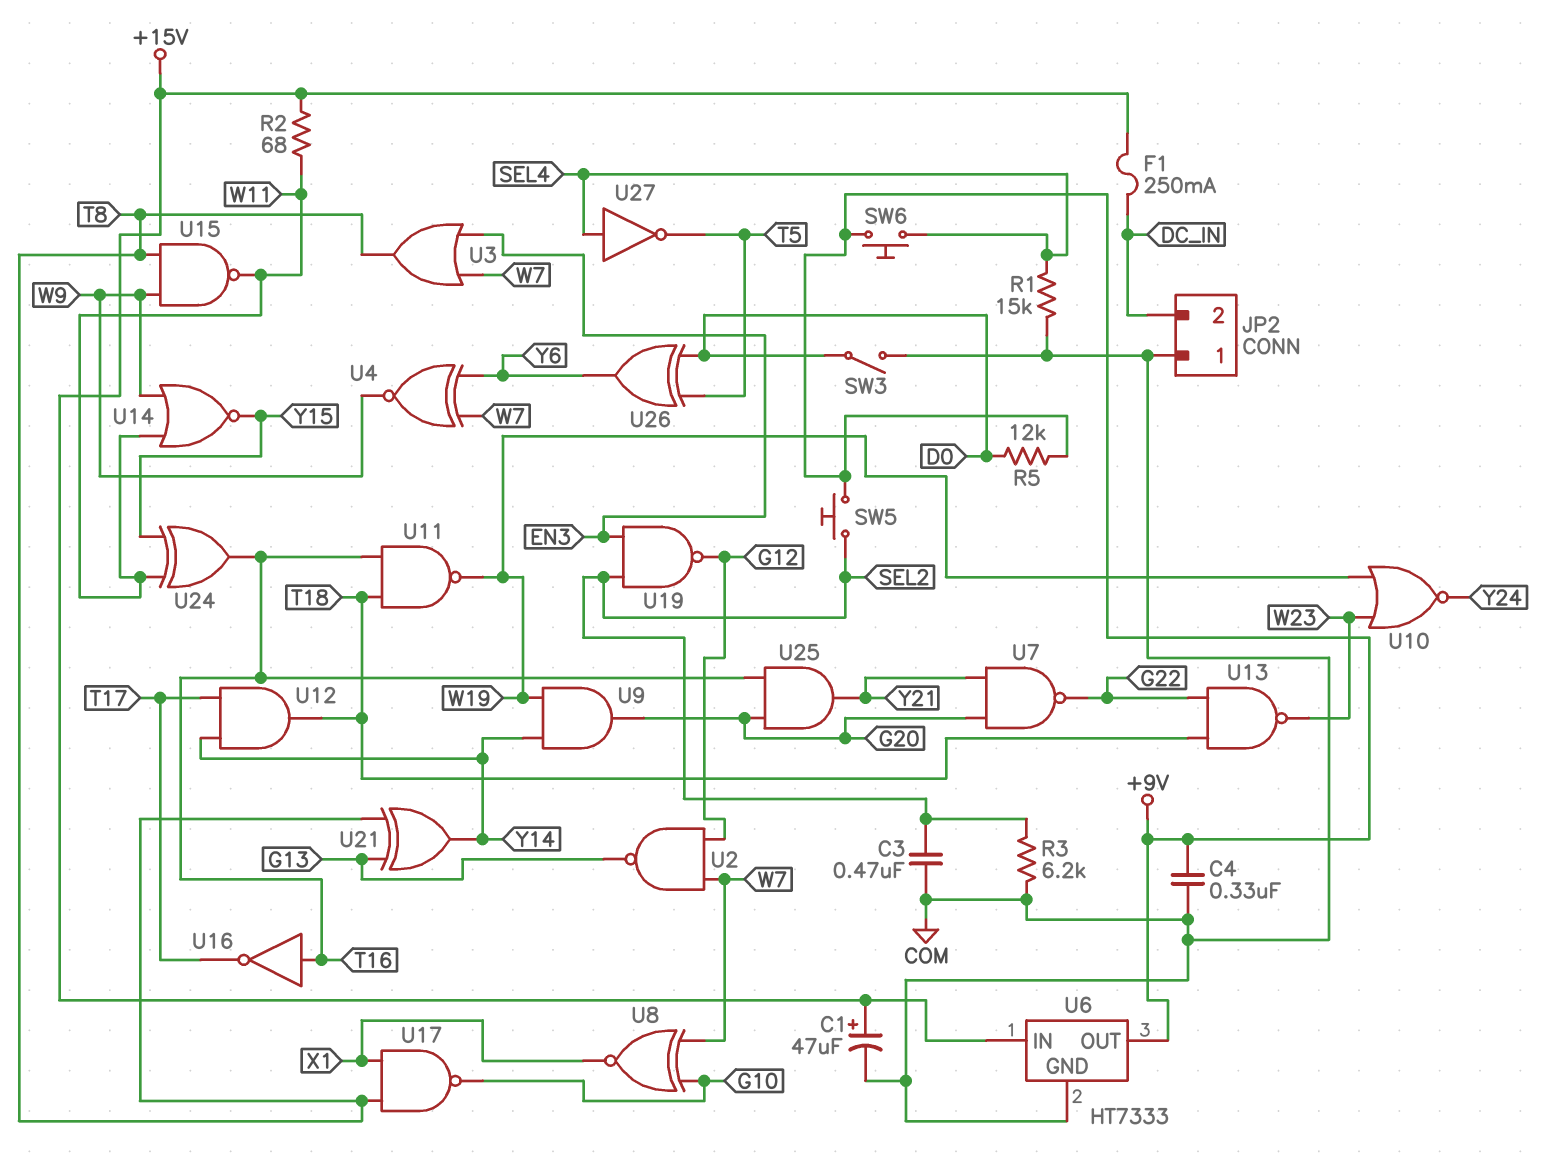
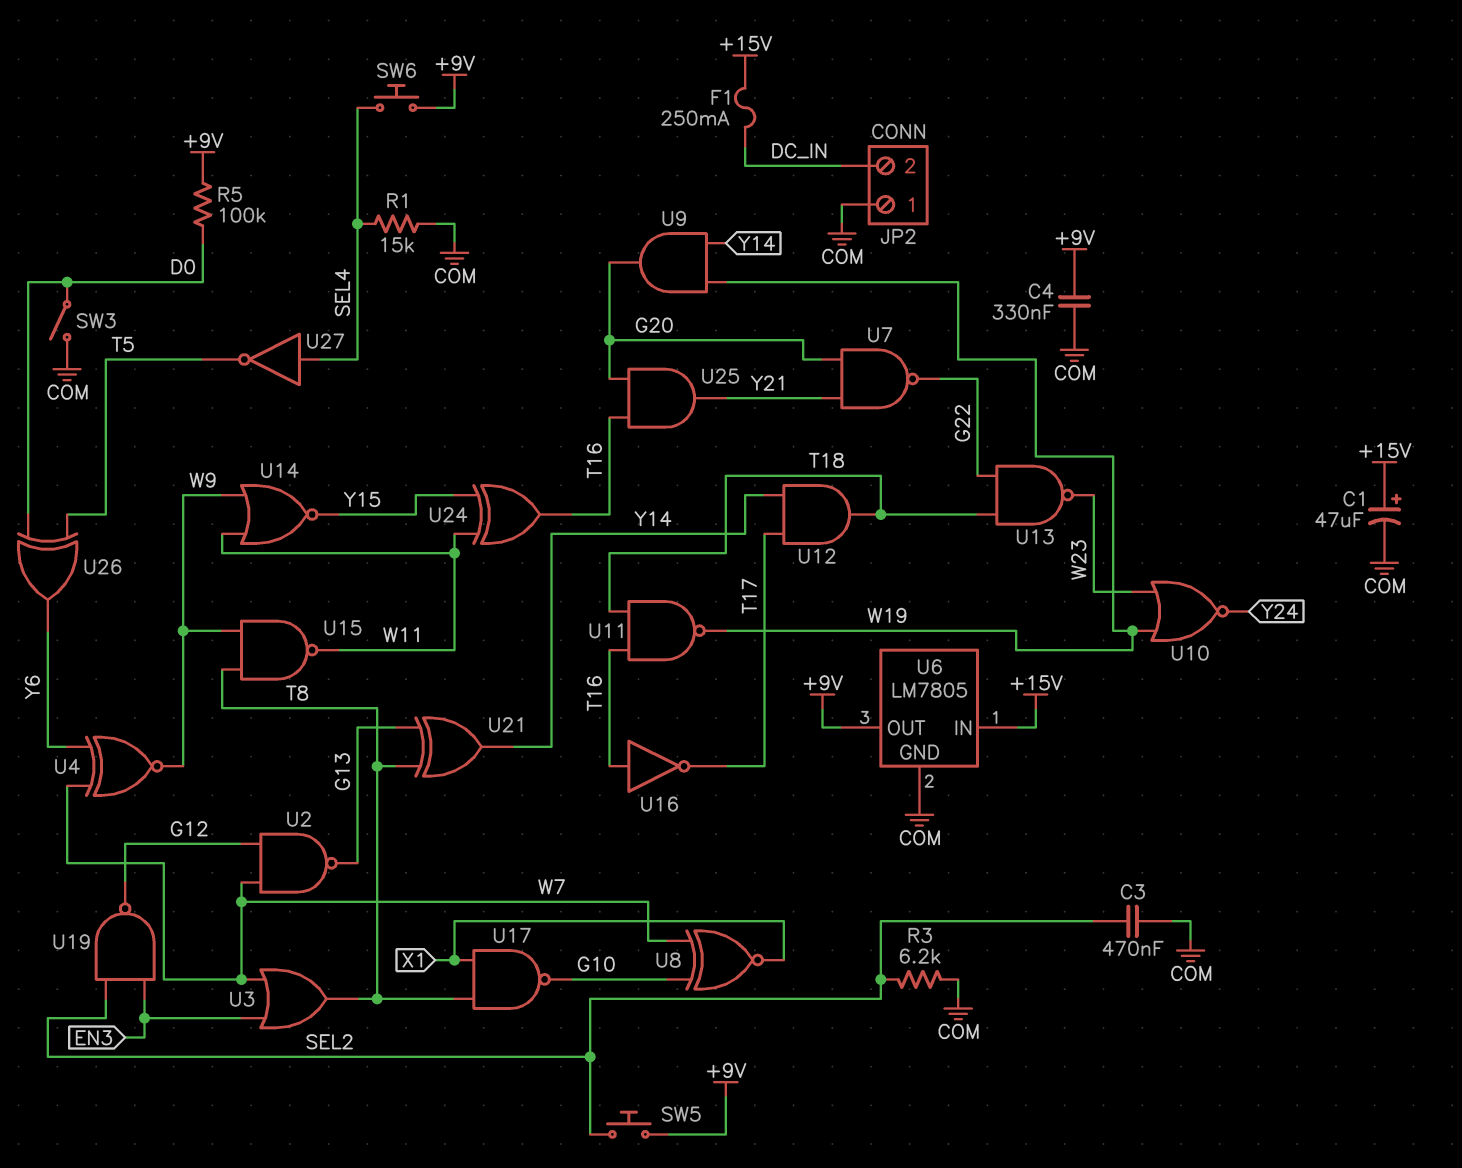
R2: 68 (+15V, W11) -> none
R5: 12k (+9V, D0) -> 100k (+9V, D0)
U6: HT7333 -> LM7805

